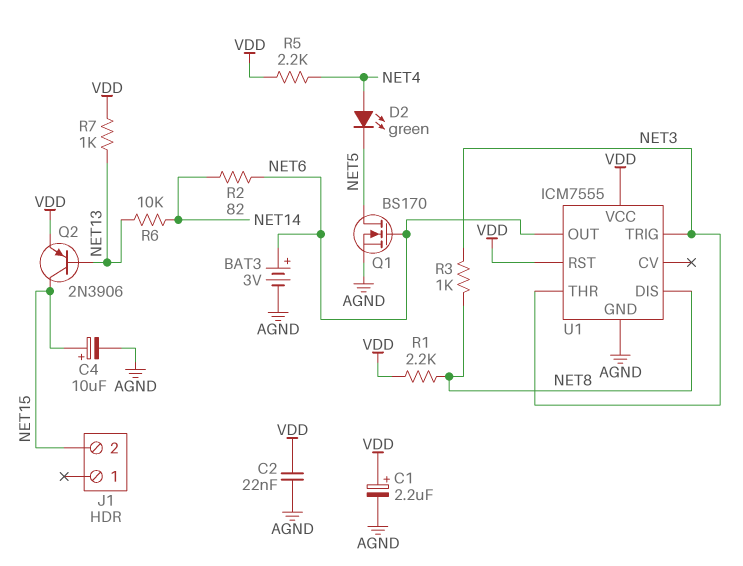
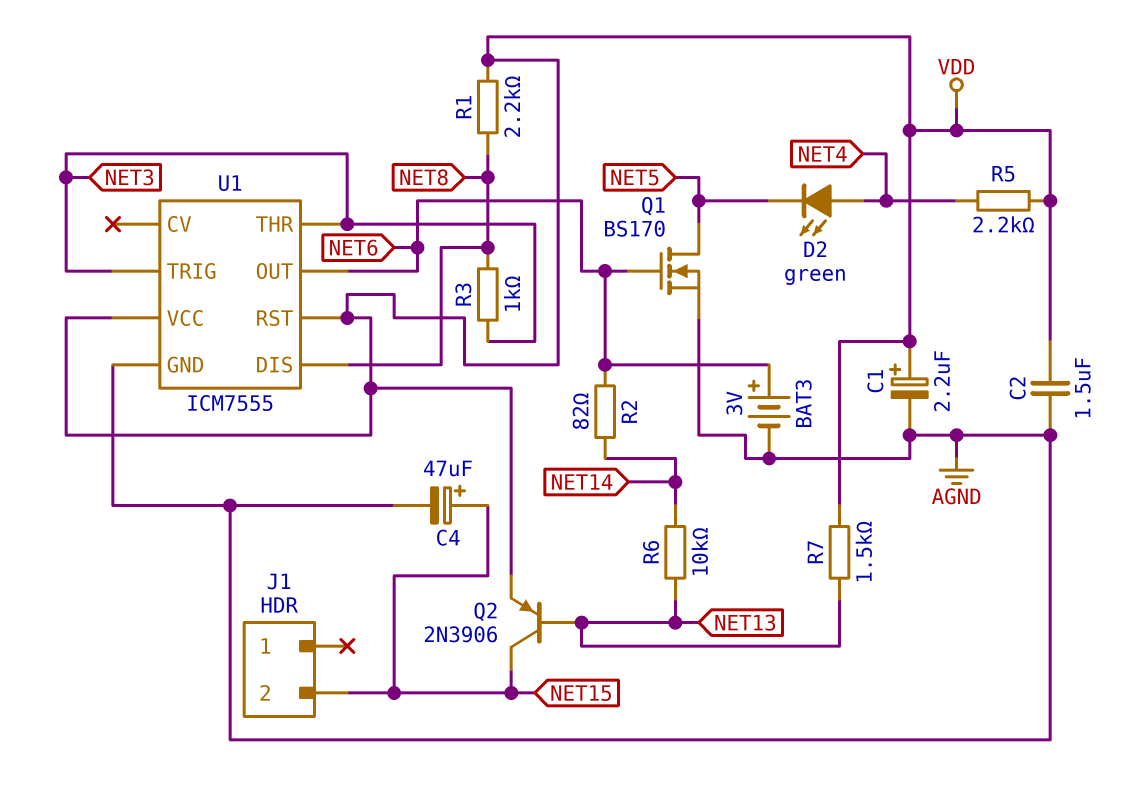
C2: 22nF (AGND, VDD) -> 1.5uF (AGND, VDD)
C4: 10uF (plus NET15, minus AGND) -> 47uF (plus NET15, minus AGND)
R7: 1k (NET13, VDD) -> 1.5k (NET13, VDD)

